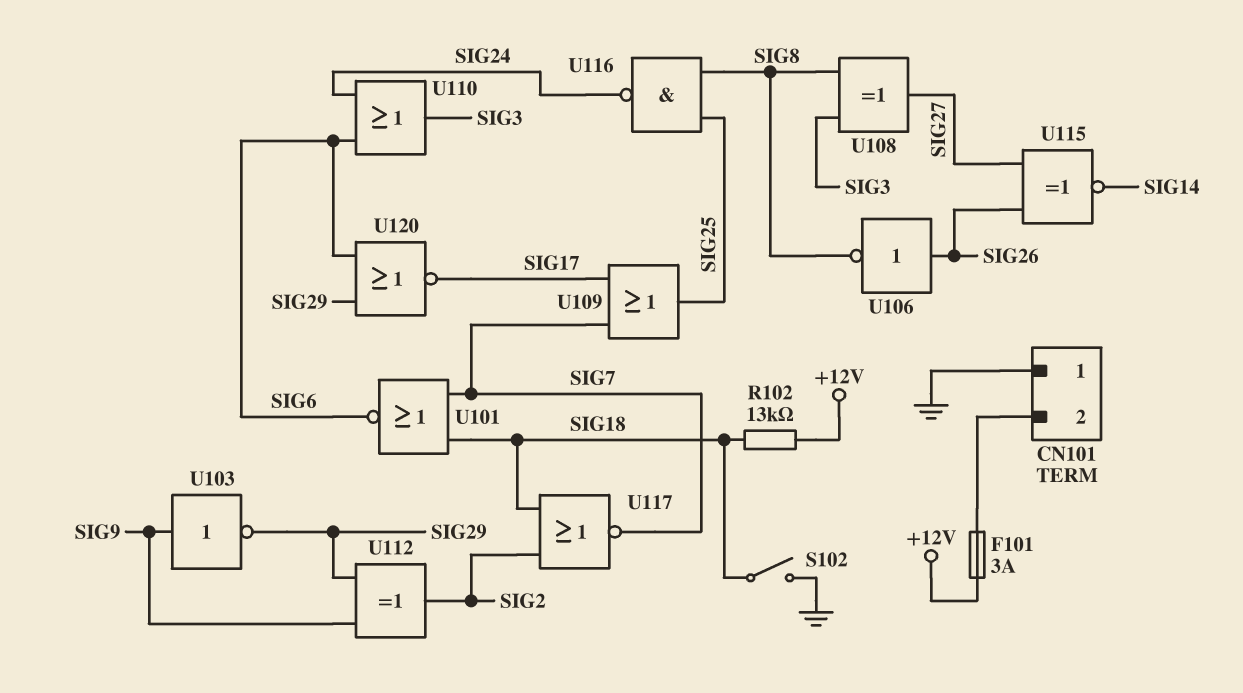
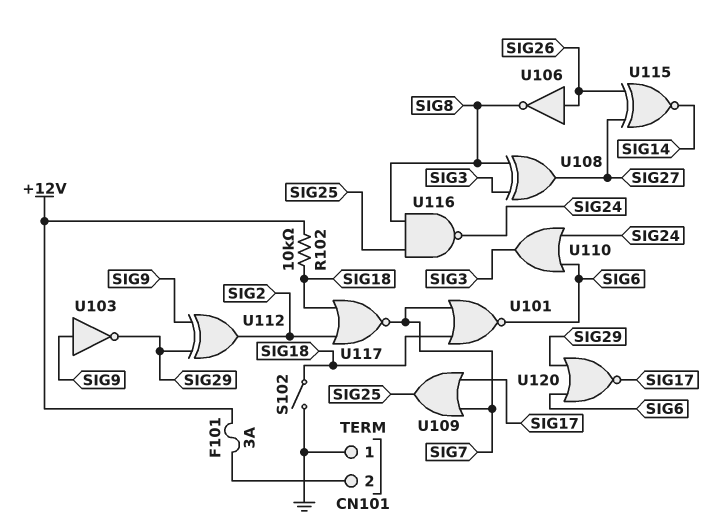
R102: 13k (+12V, SIG18) -> 10k (+12V, SIG18)

